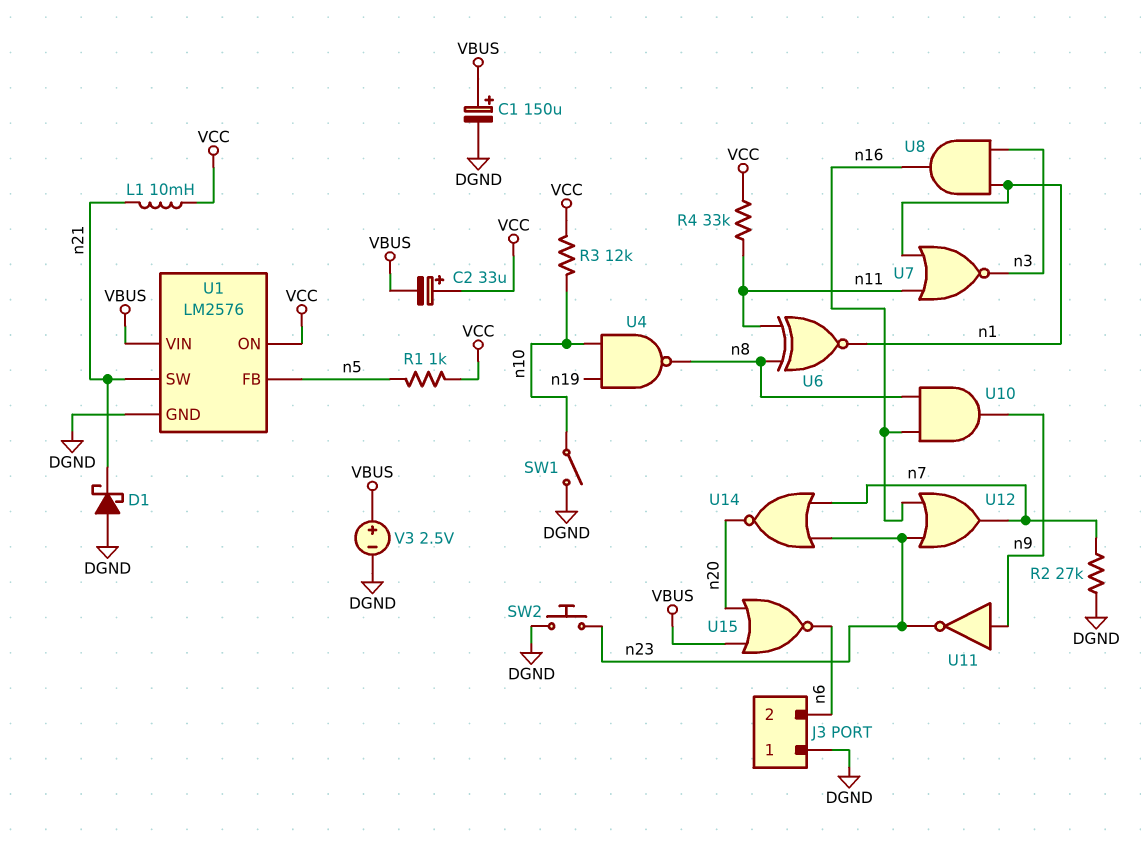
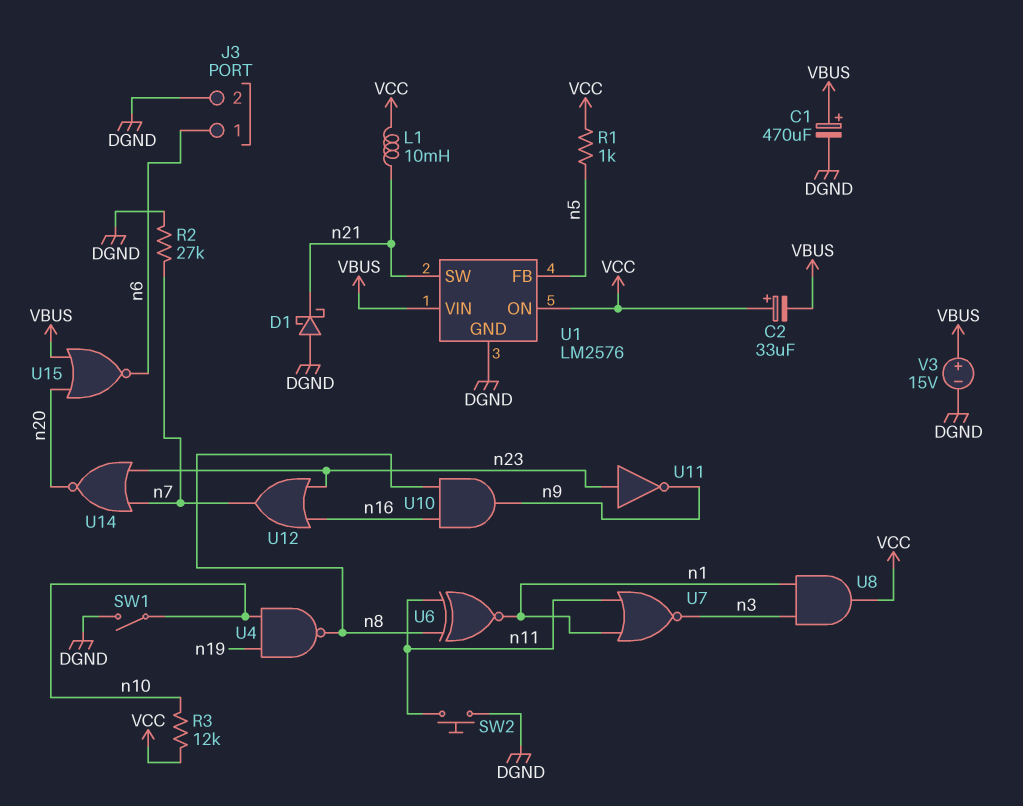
C1: 150uF (plus VBUS, minus DGND) -> 470uF (plus VBUS, minus DGND)
J3 pin 1: DGND -> n6
J3 pin 2: n6 -> DGND
R4: 33k (VCC, n11) -> none
SW2: button (DGND, n23) -> button (DGND, n11)
U8: AND (in n1, in n3, out n16) -> AND (in n1, in n3, out VCC)
U11: NOT (in n9, out n23) -> NOT (in n23, out n9)
V3: 2.5V (plus VBUS, minus DGND) -> 15V (plus VBUS, minus DGND)

